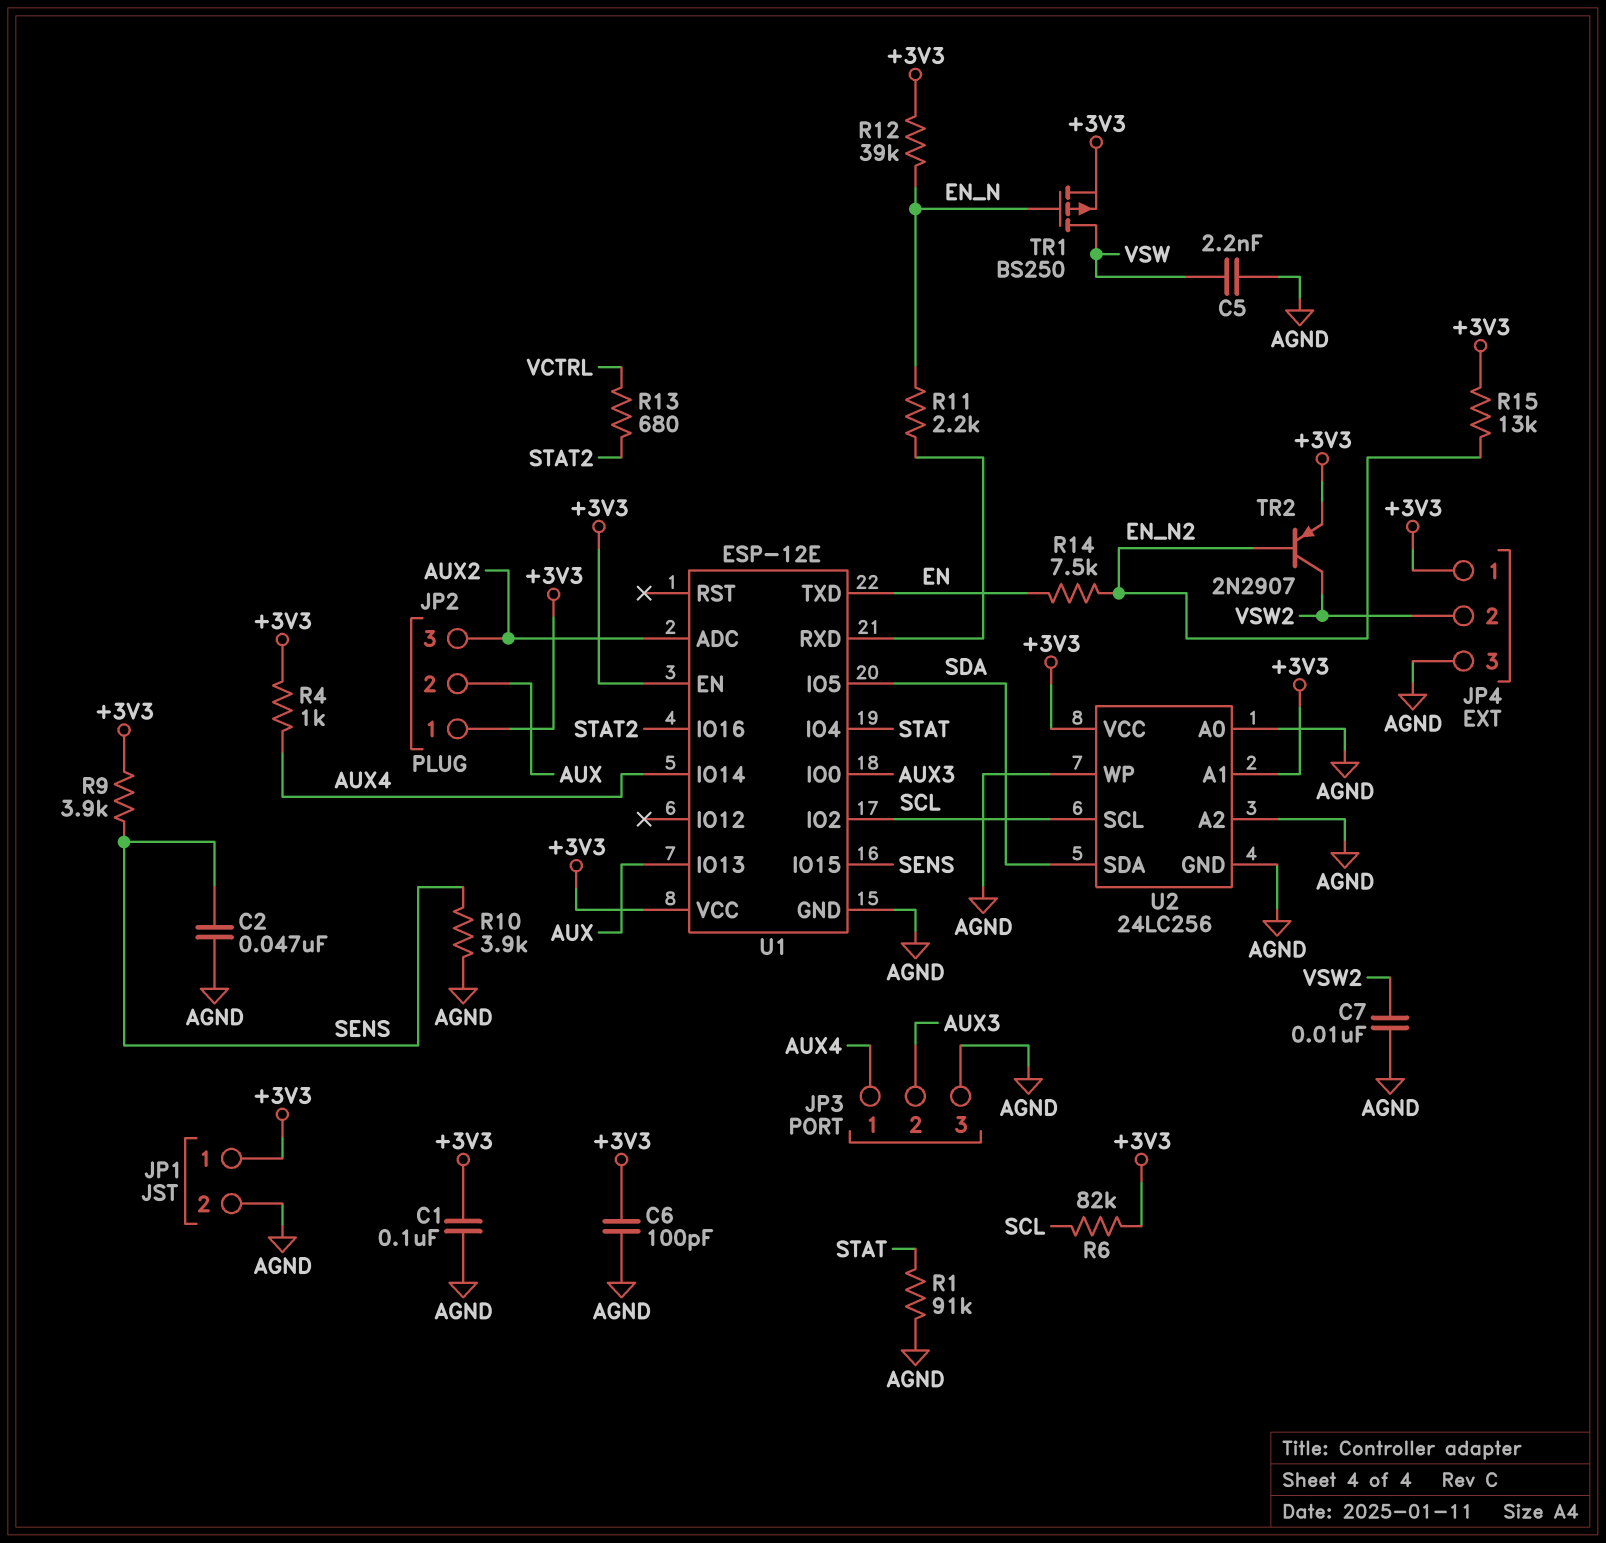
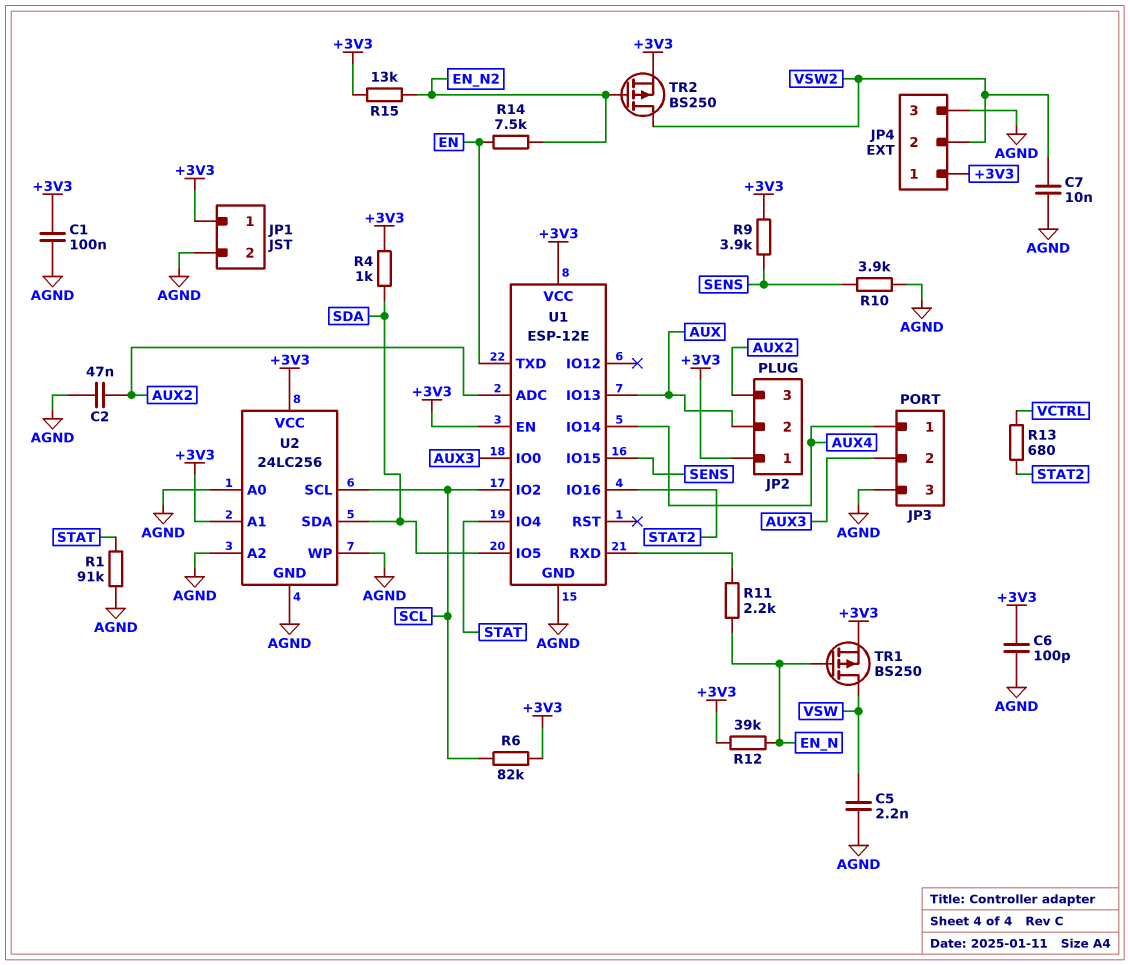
C2: 47nF (AGND, SENS) -> 47nF (AGND, AUX2)
R4: 1k (+3V3, AUX4) -> 1k (+3V3, SDA)
TR2: PNP 2N2907 (B EN_N2, C VSW2, E +3V3) -> PMOS BS250 (G EN_N2, D VSW2, S +3V3)

